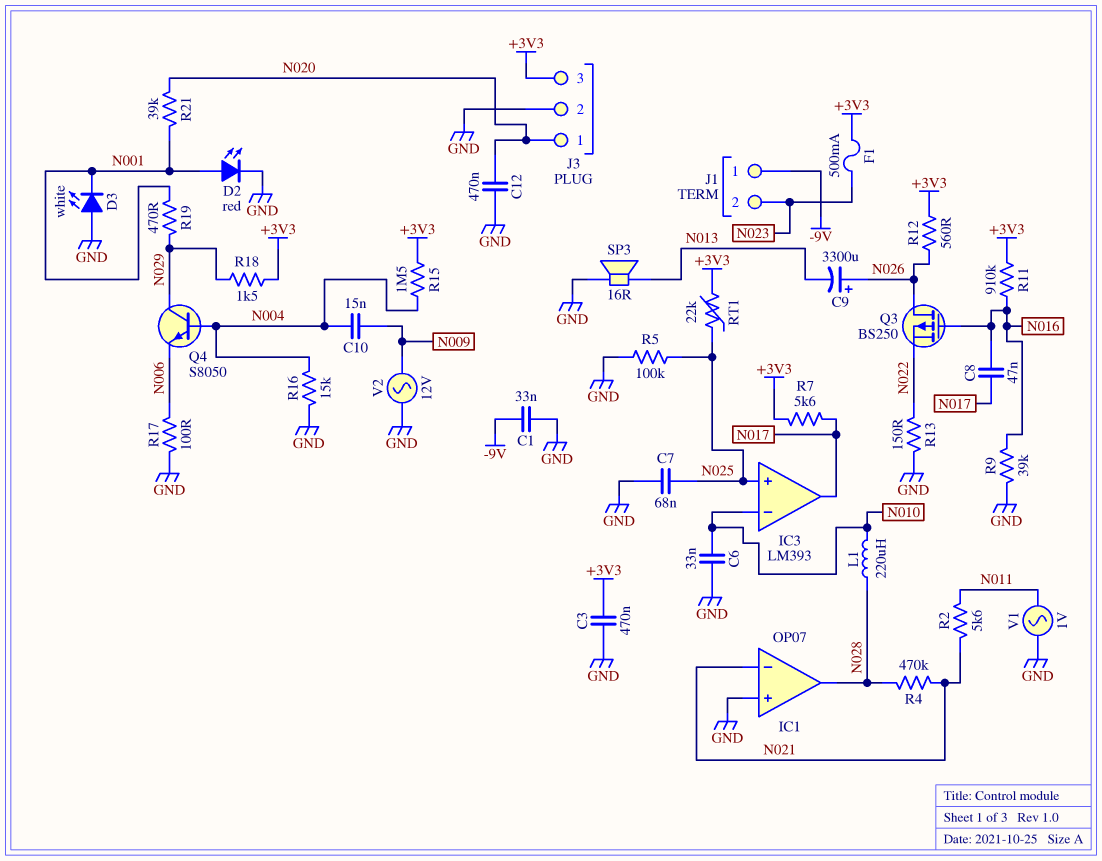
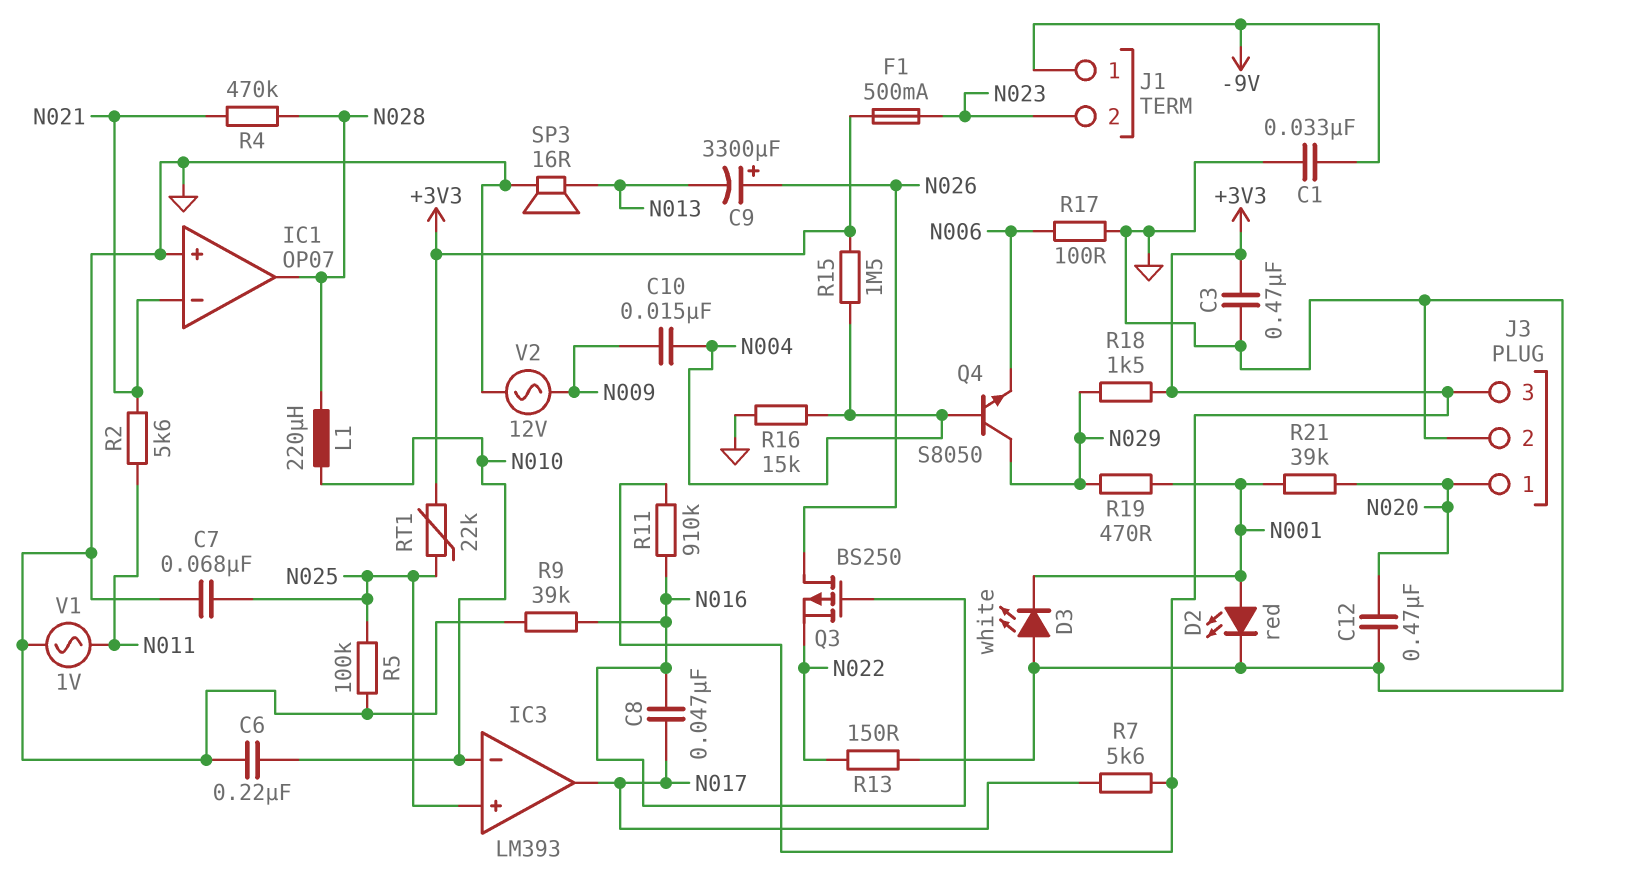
C6: 33nF (GND, N010) -> 220nF (GND, N010)
R12: 560 (+3V3, N026) -> none

